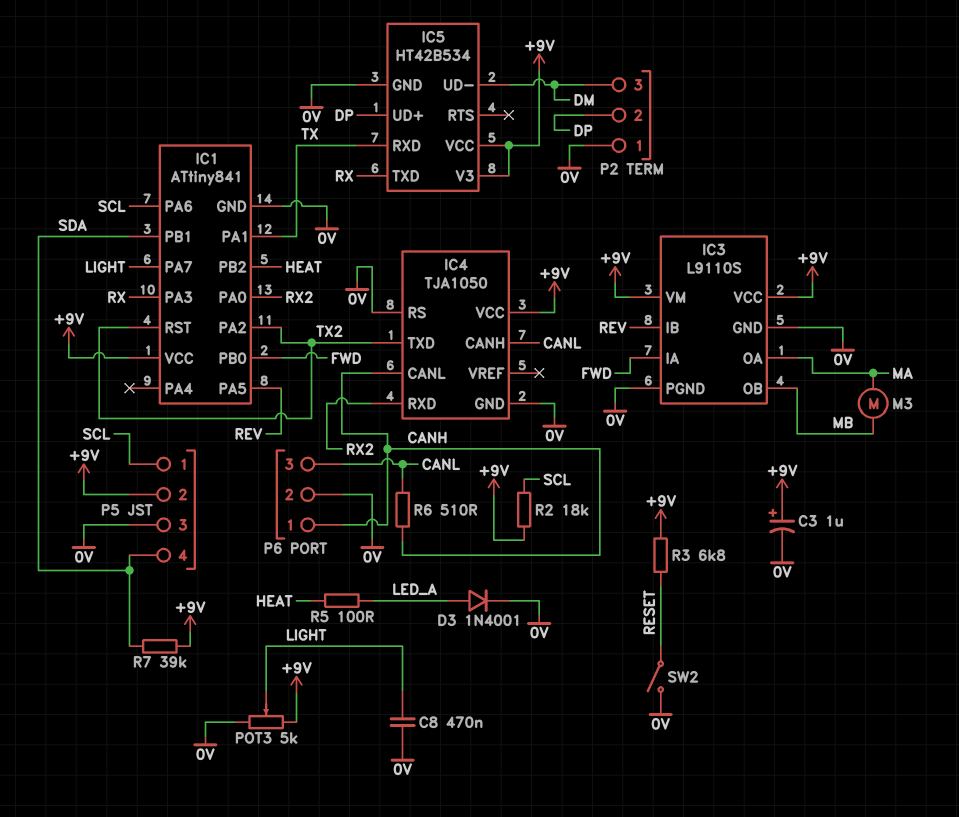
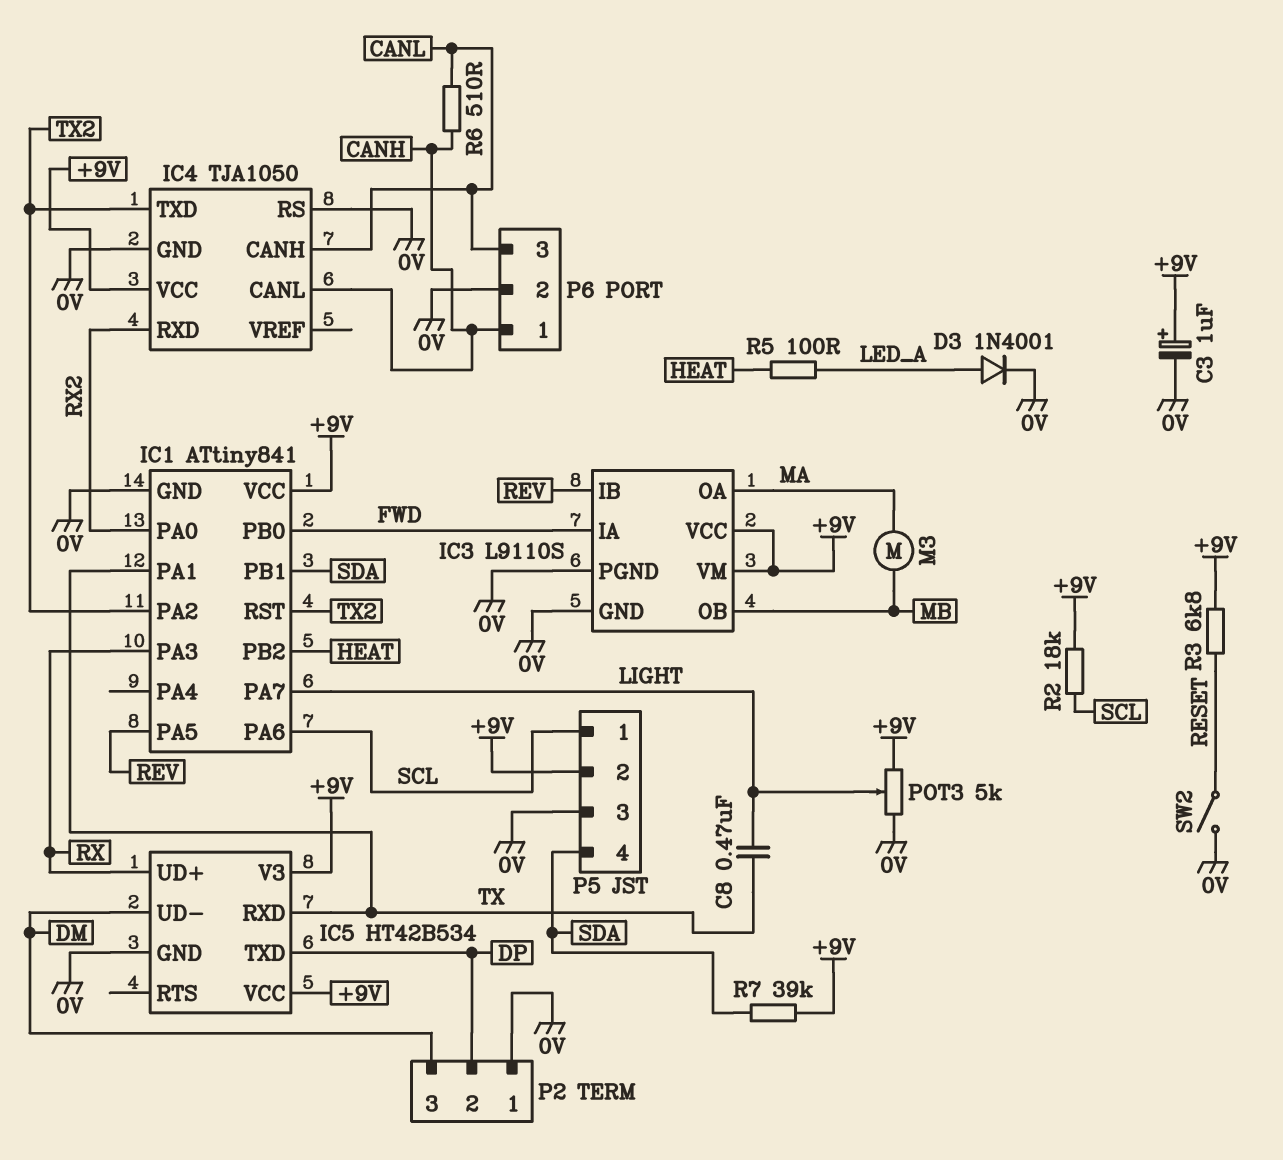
C8: 470nF (0V, LIGHT) -> 470nF (LIGHT, TX)
IC5 pin TXD: RX -> DP
IC5 pin UD+: DP -> RX

